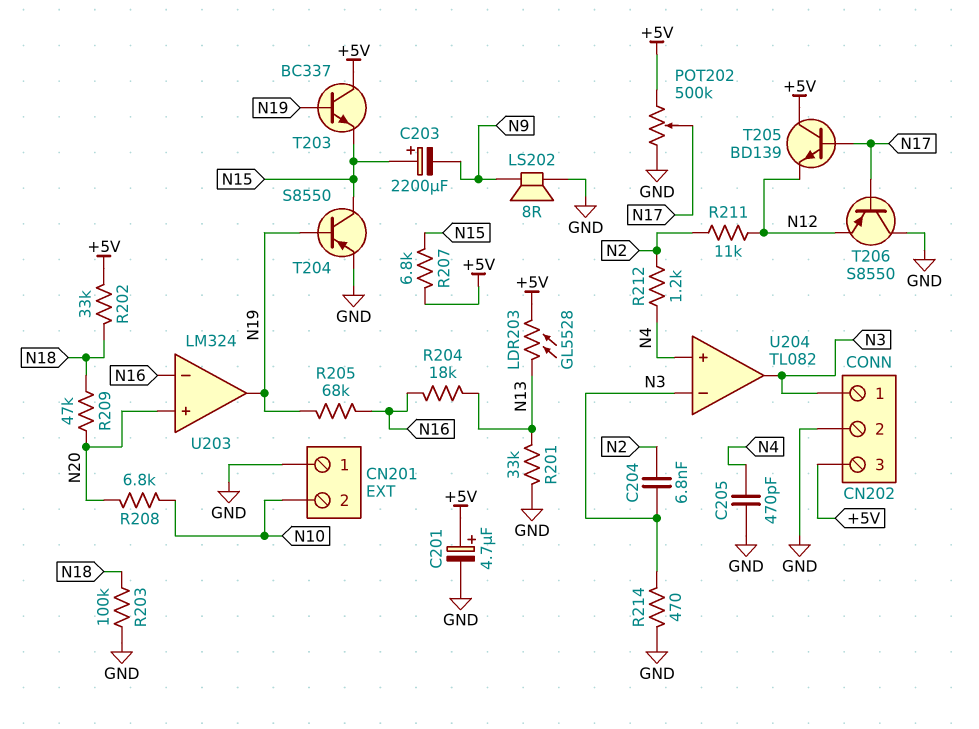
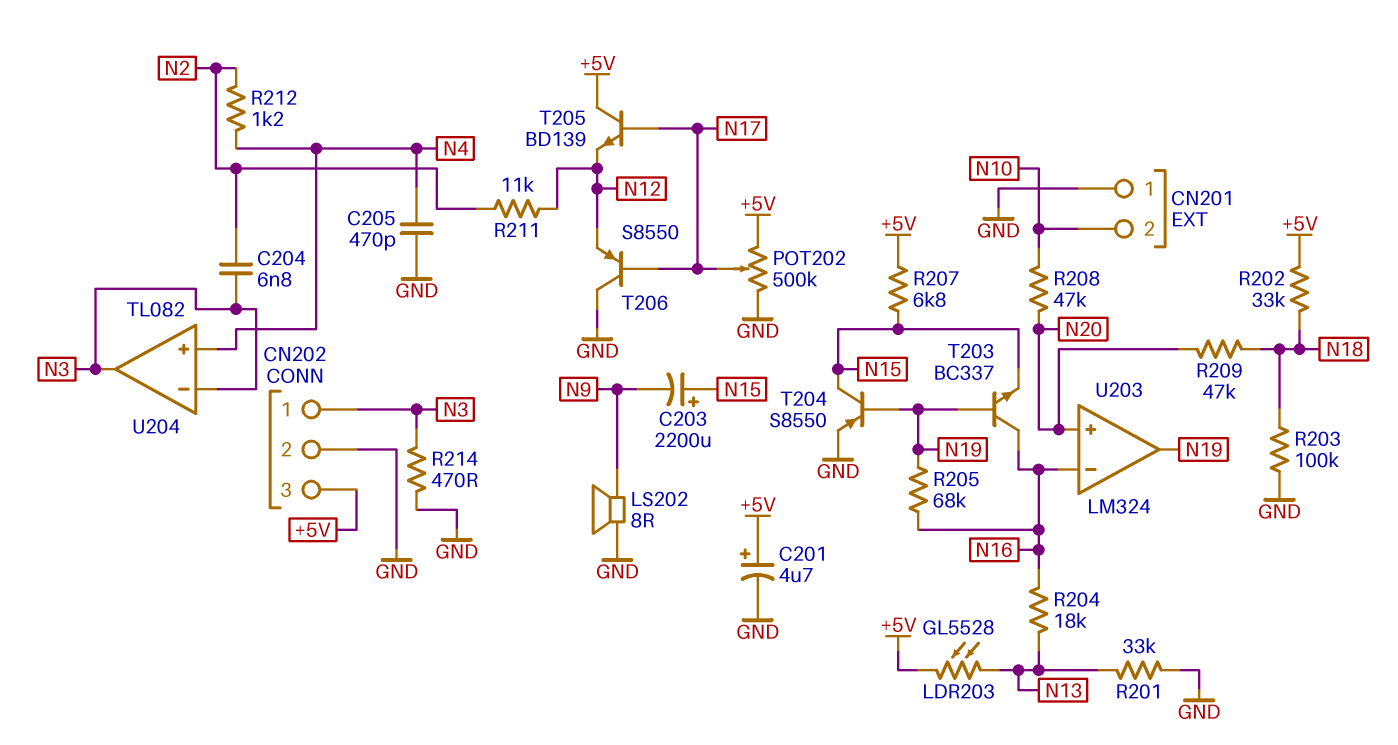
R208: 6.8k (N10, N20) -> 47k (N10, N20)
T203: NPN BC337 (B N19, C +5V, E N15) -> NPN BC337 (B N19, C N16, E N15)

